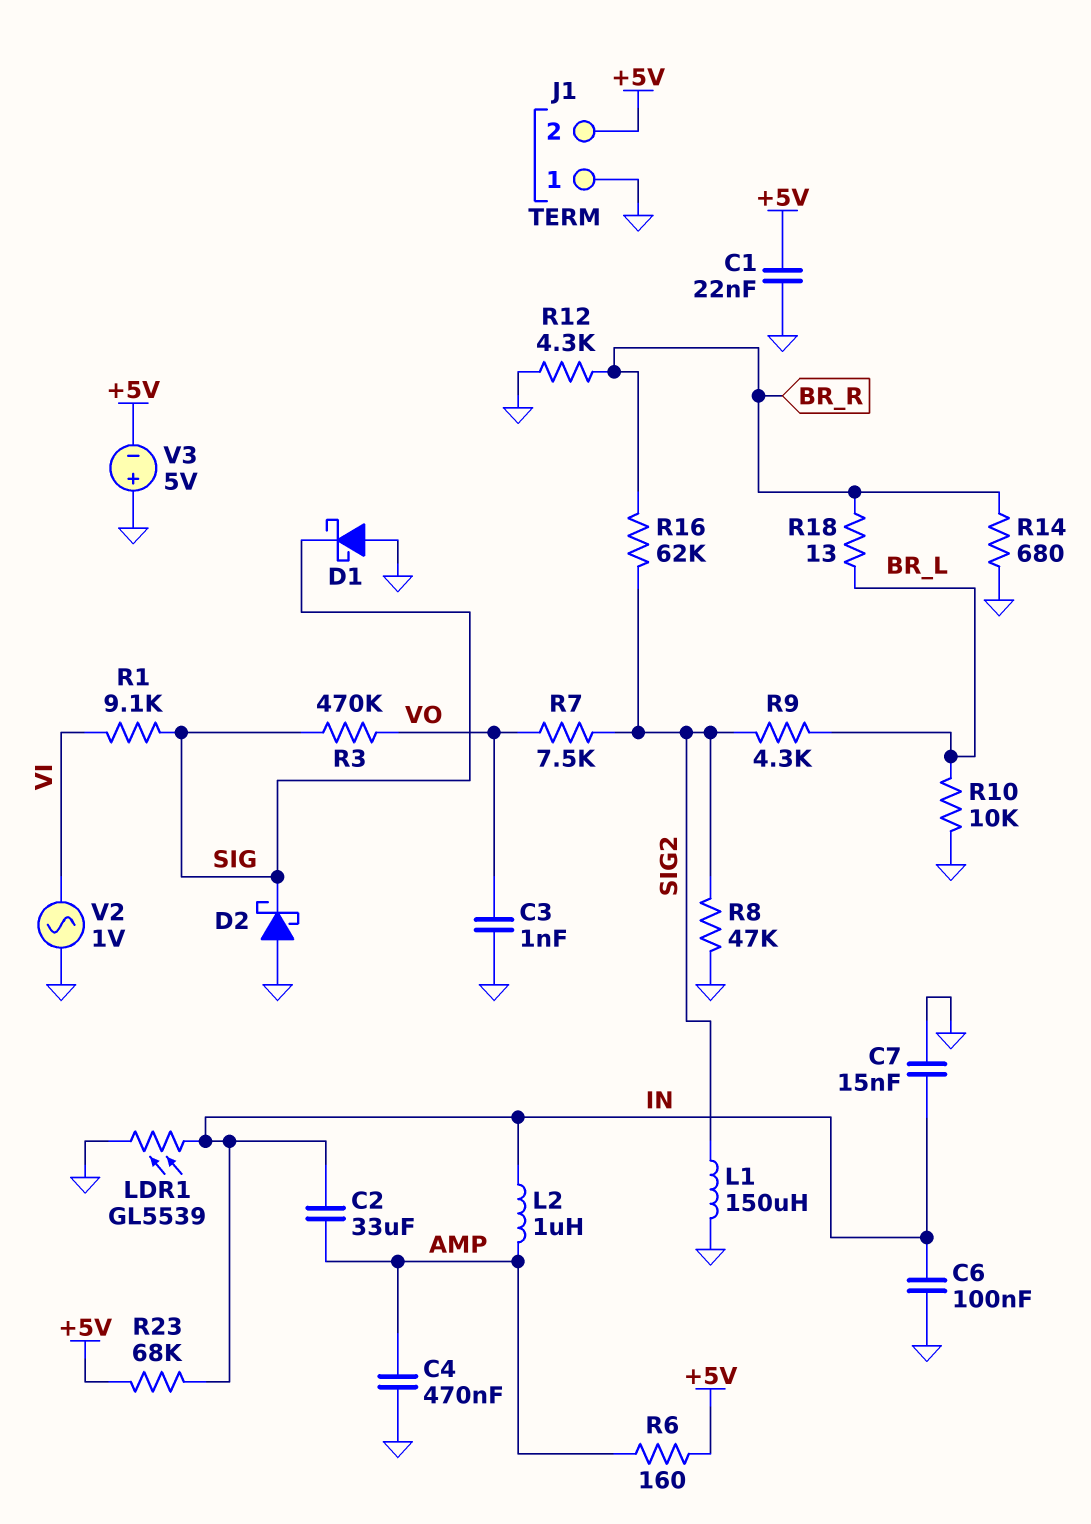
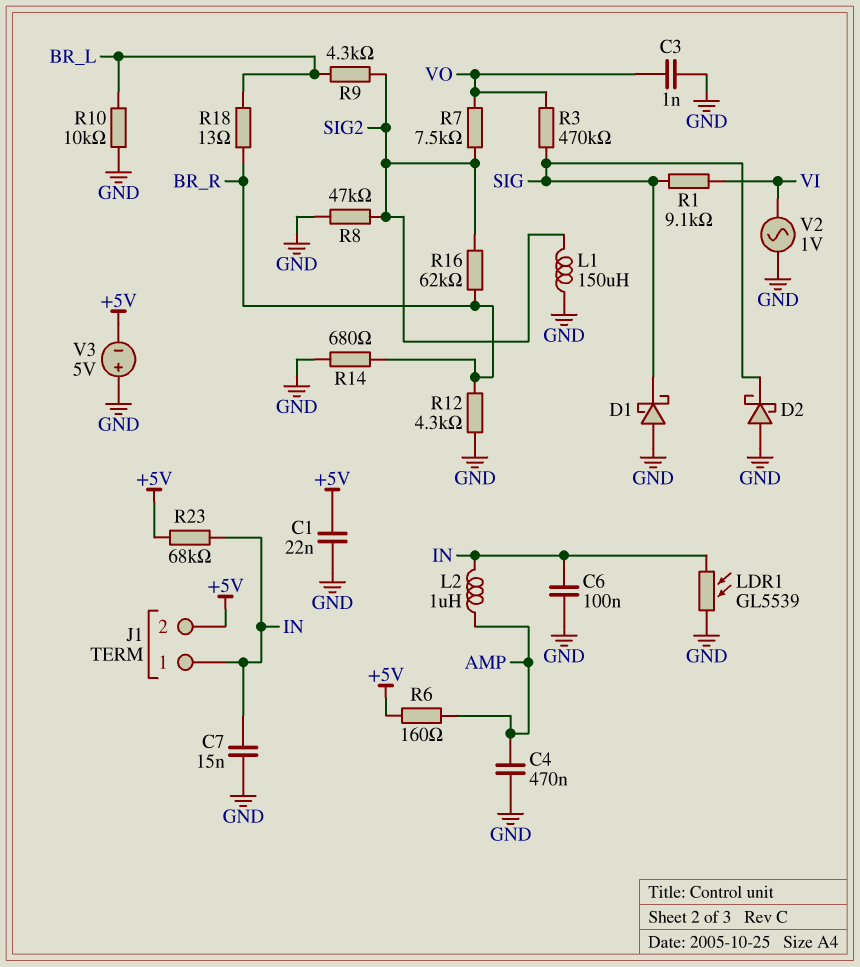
C2: 33uF (AMP, IN) -> none
J1 pin 1: GND -> IN

